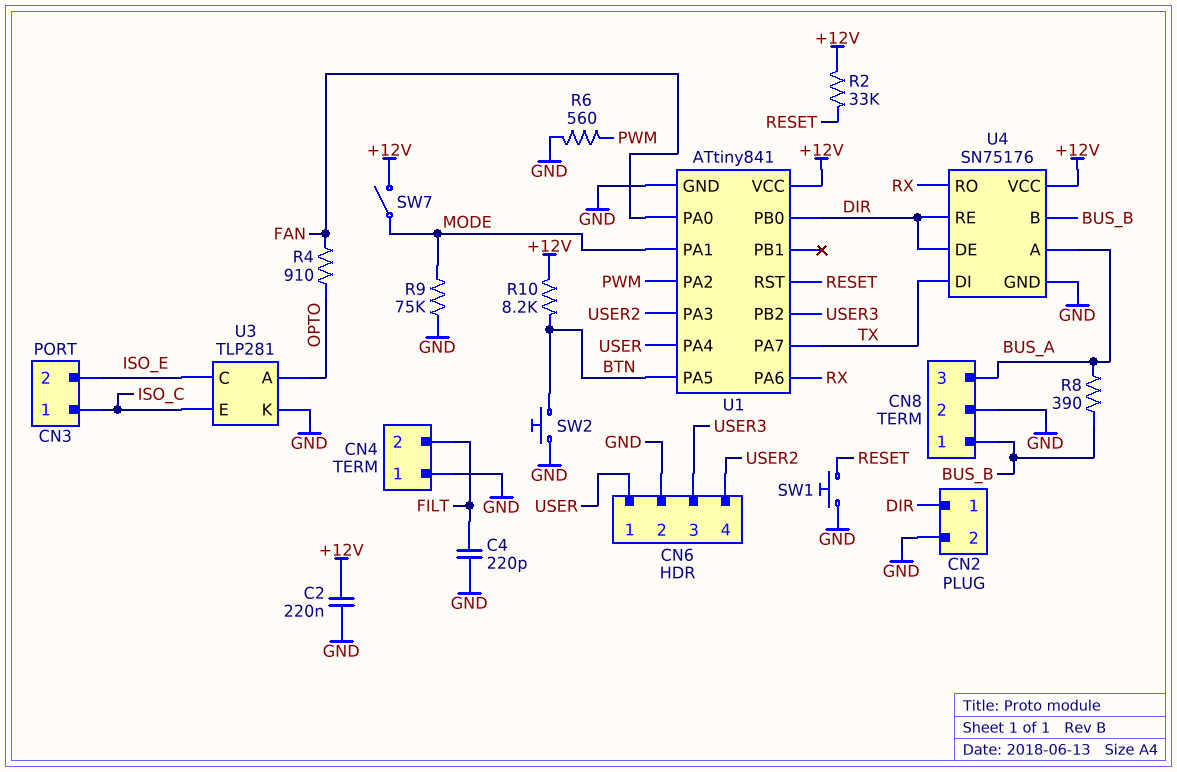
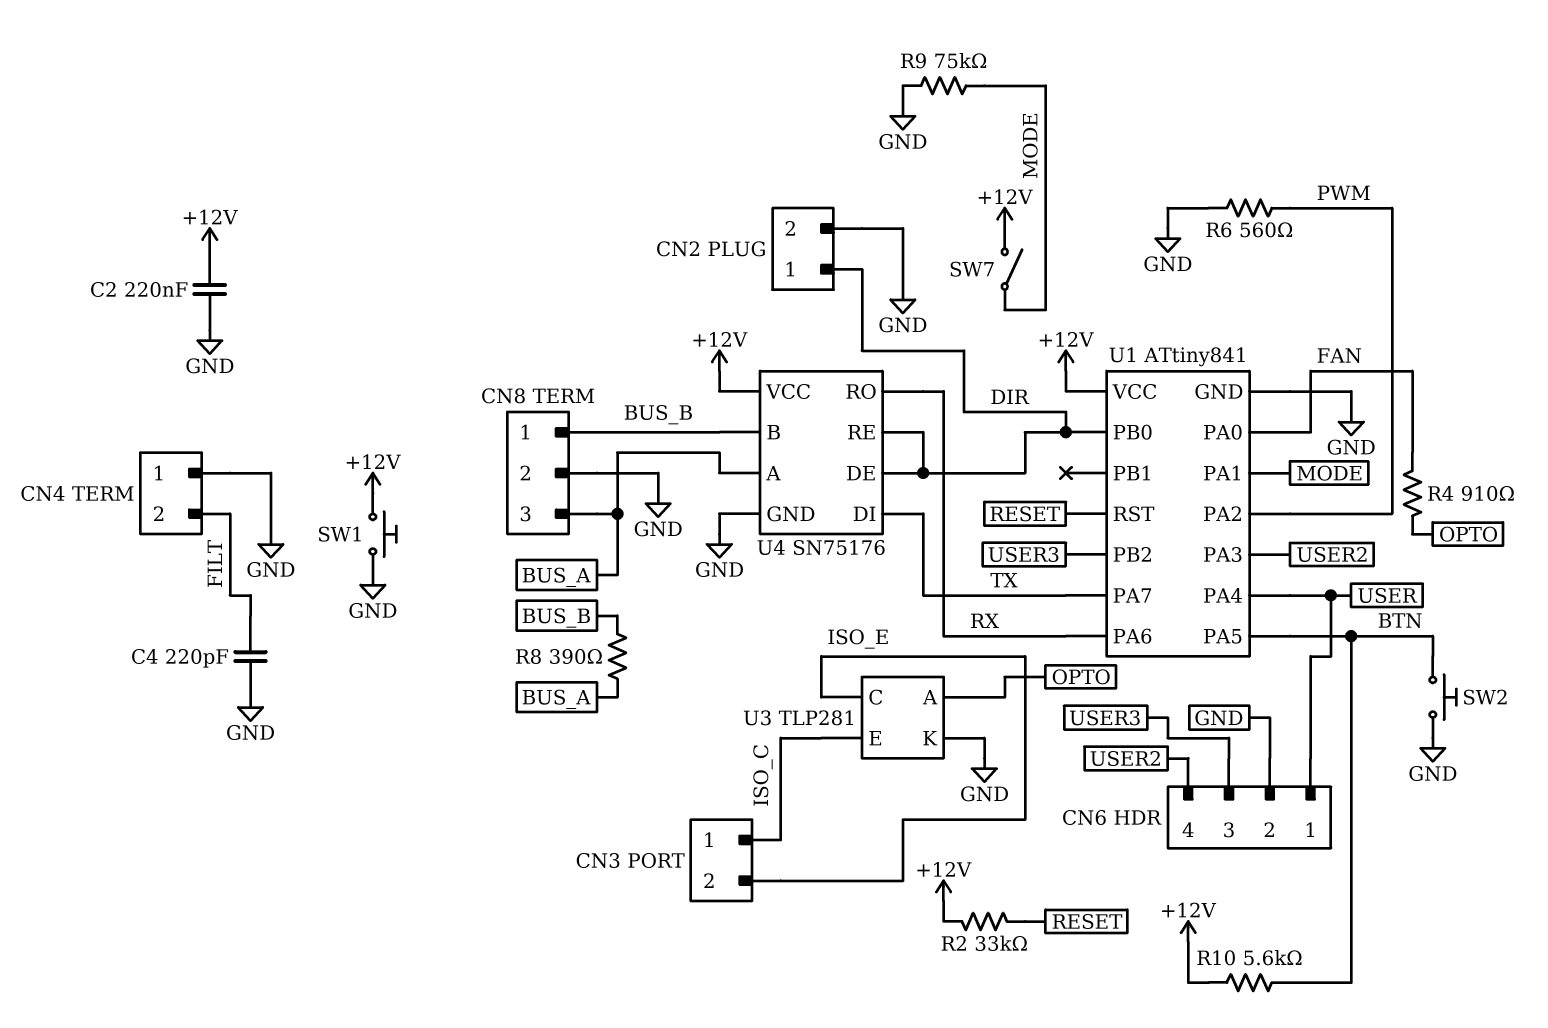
R10: 8.2k (+12V, BTN) -> 5.6k (+12V, BTN)
SW1: button (GND, RESET) -> button (+12V, GND)

